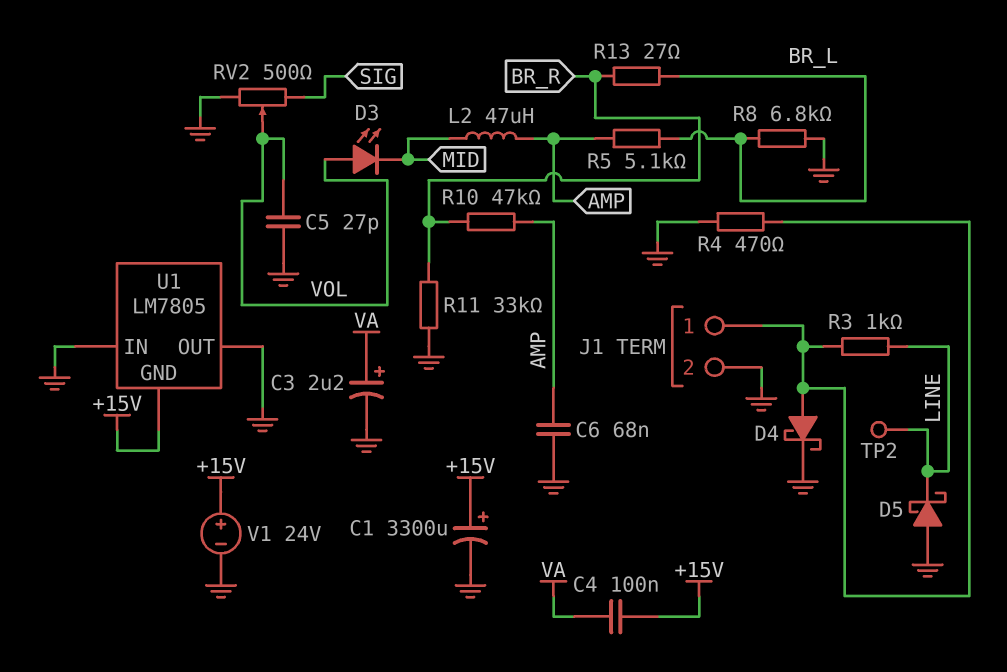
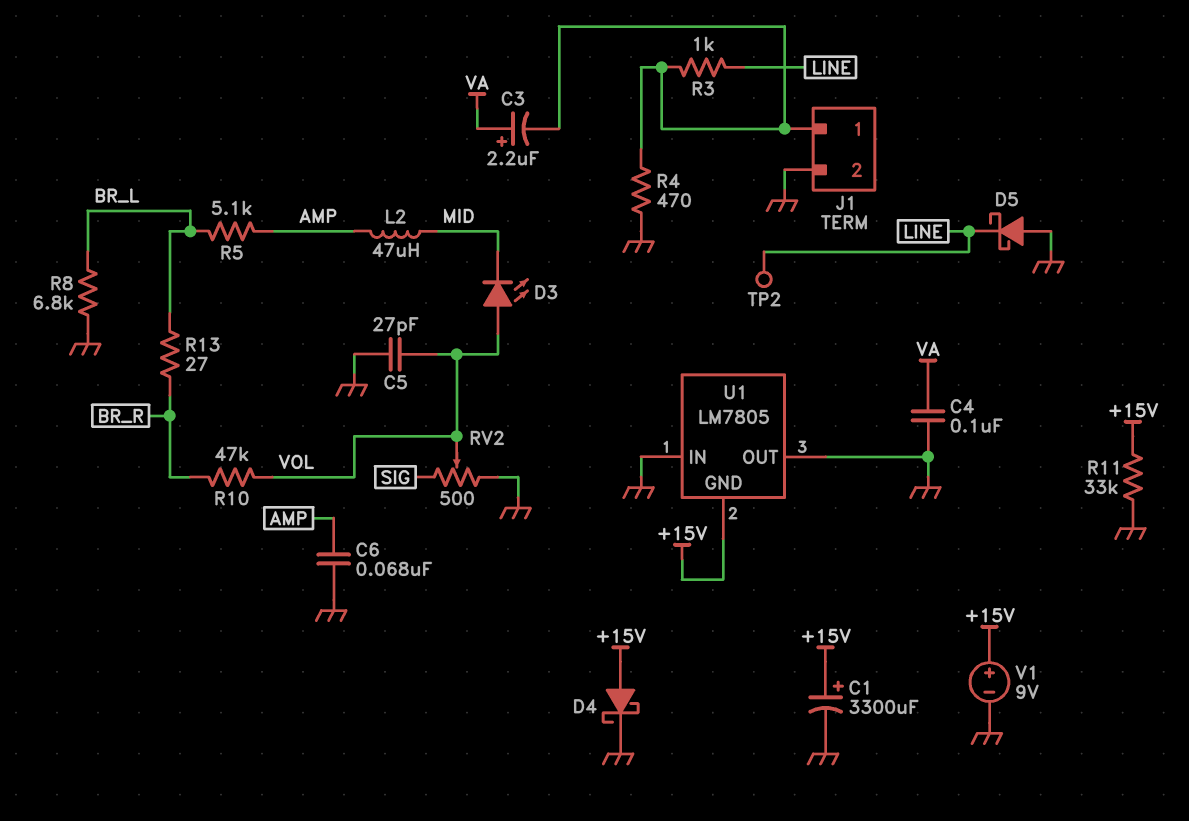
C3: 2.2uF (plus VA, minus GND) -> 2.2uF (plus VA, minus J1/1)
C4: 100nF (+15V, VA) -> 100nF (GND, VA)
D4: schottky (A J1/1, K GND) -> schottky (A +15V, K GND)
R10: 47k (AMP, BR_R) -> 47k (BR_R, VOL)
R11: 33k (BR_R, GND) -> 33k (+15V, GND)
V1: 24V (plus +15V, minus GND) -> 9V (plus +15V, minus GND)

